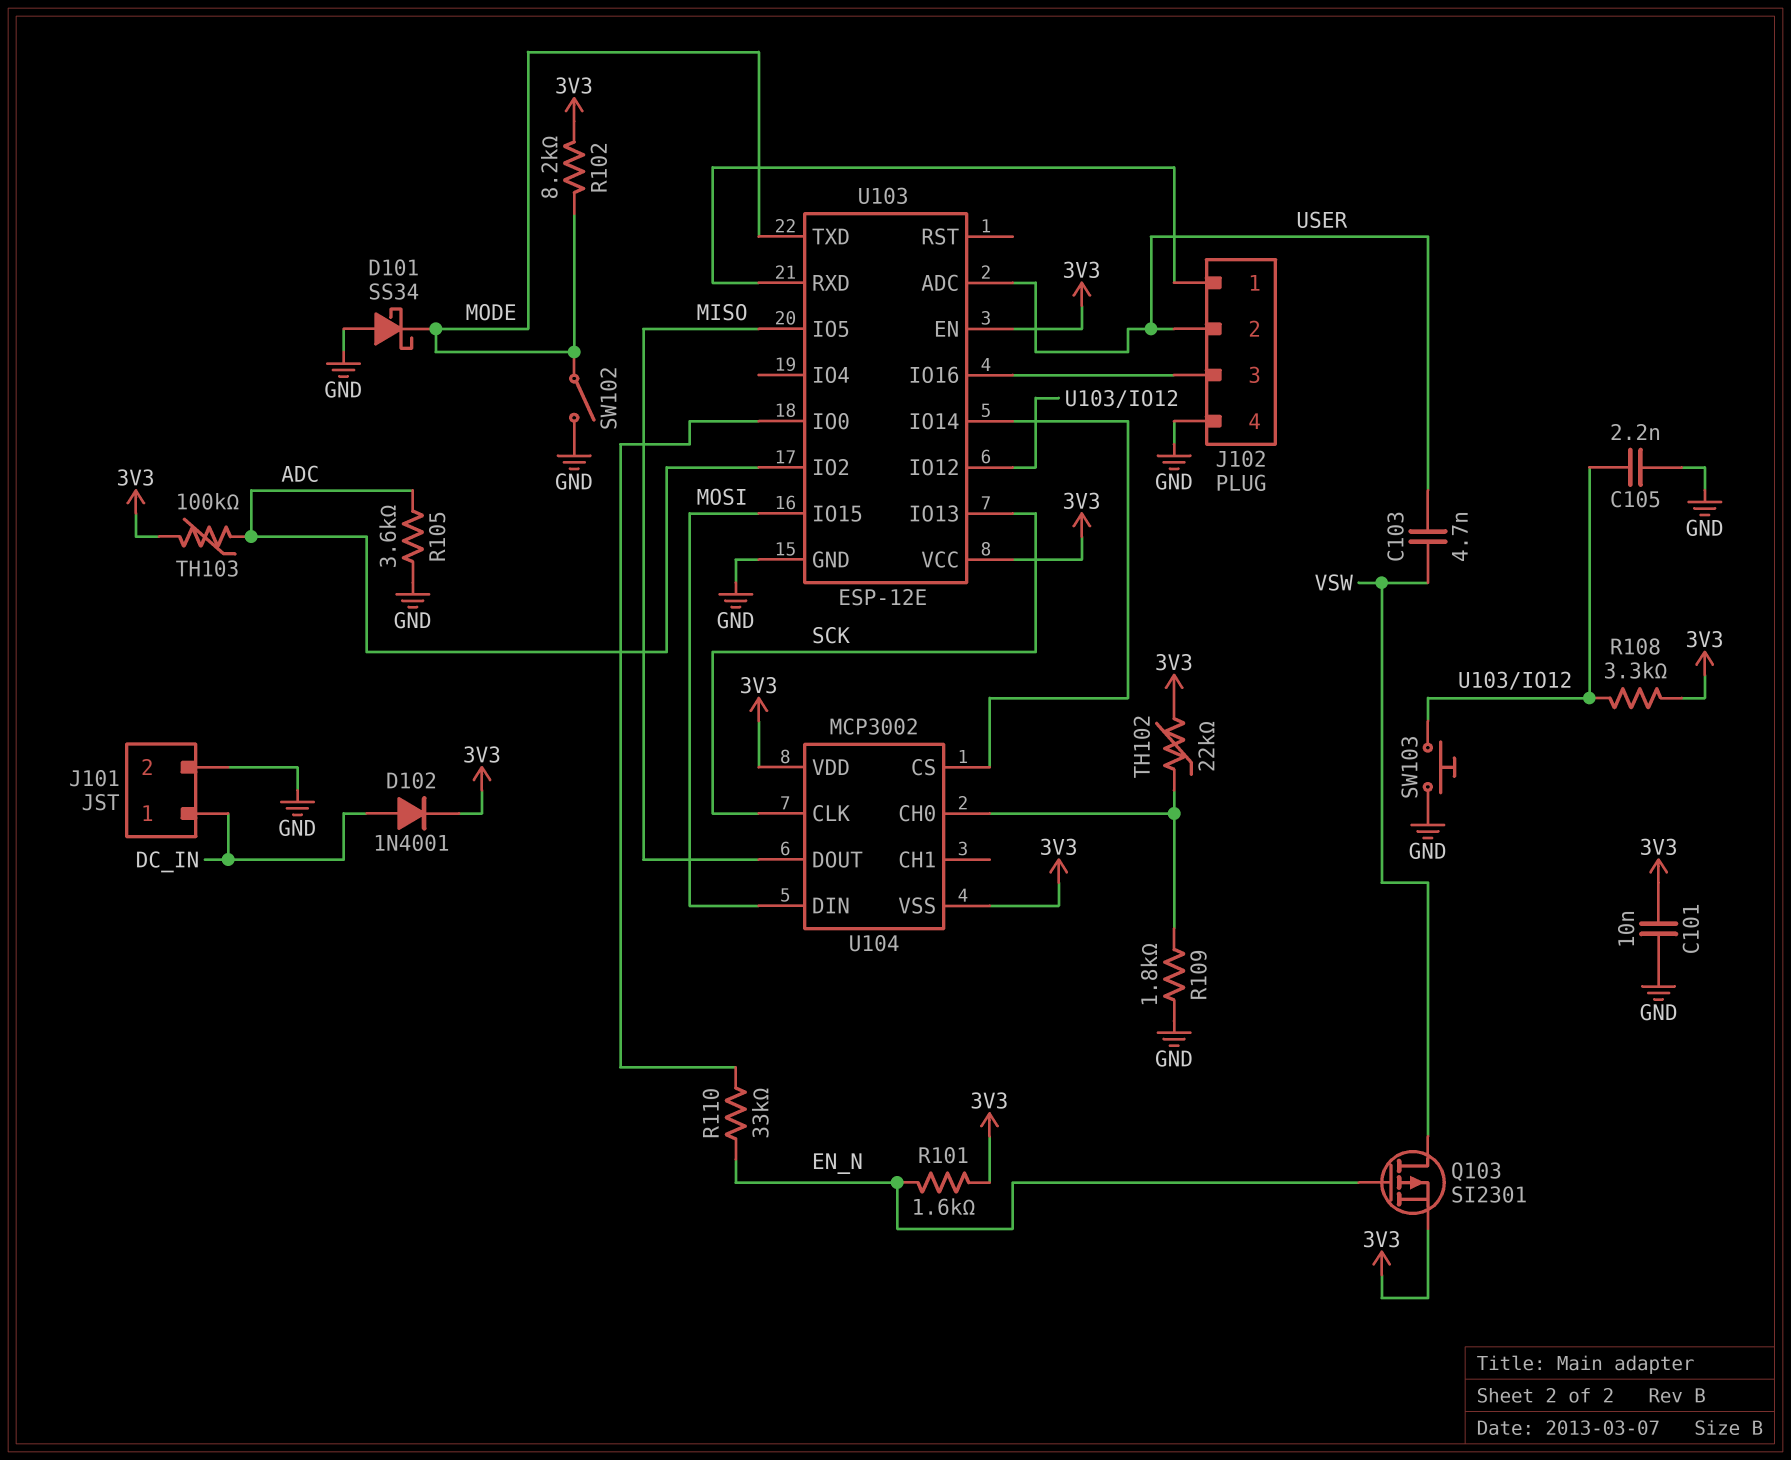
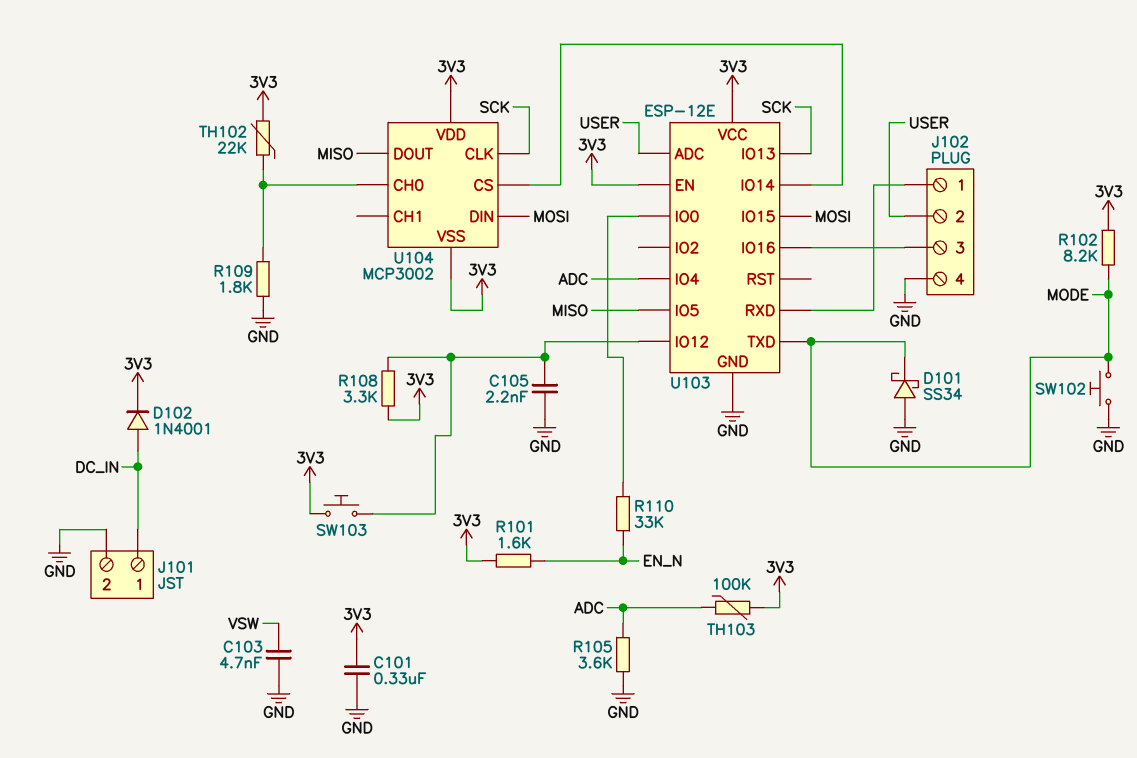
C101: 10nF (3V3, GND) -> 330nF (3V3, GND)
C103: 4.7nF (USER, VSW) -> 4.7nF (GND, VSW)
Q103: PMOS SI2301 (G EN_N, D VSW, S 3V3) -> none
SW102: switch (GND, MODE) -> button (GND, MODE)
SW103: button (GND, U103/IO12) -> button (3V3, U103/IO12)
U103 pin IO2: ADC -> none
U103 pin IO4: none -> ADC

